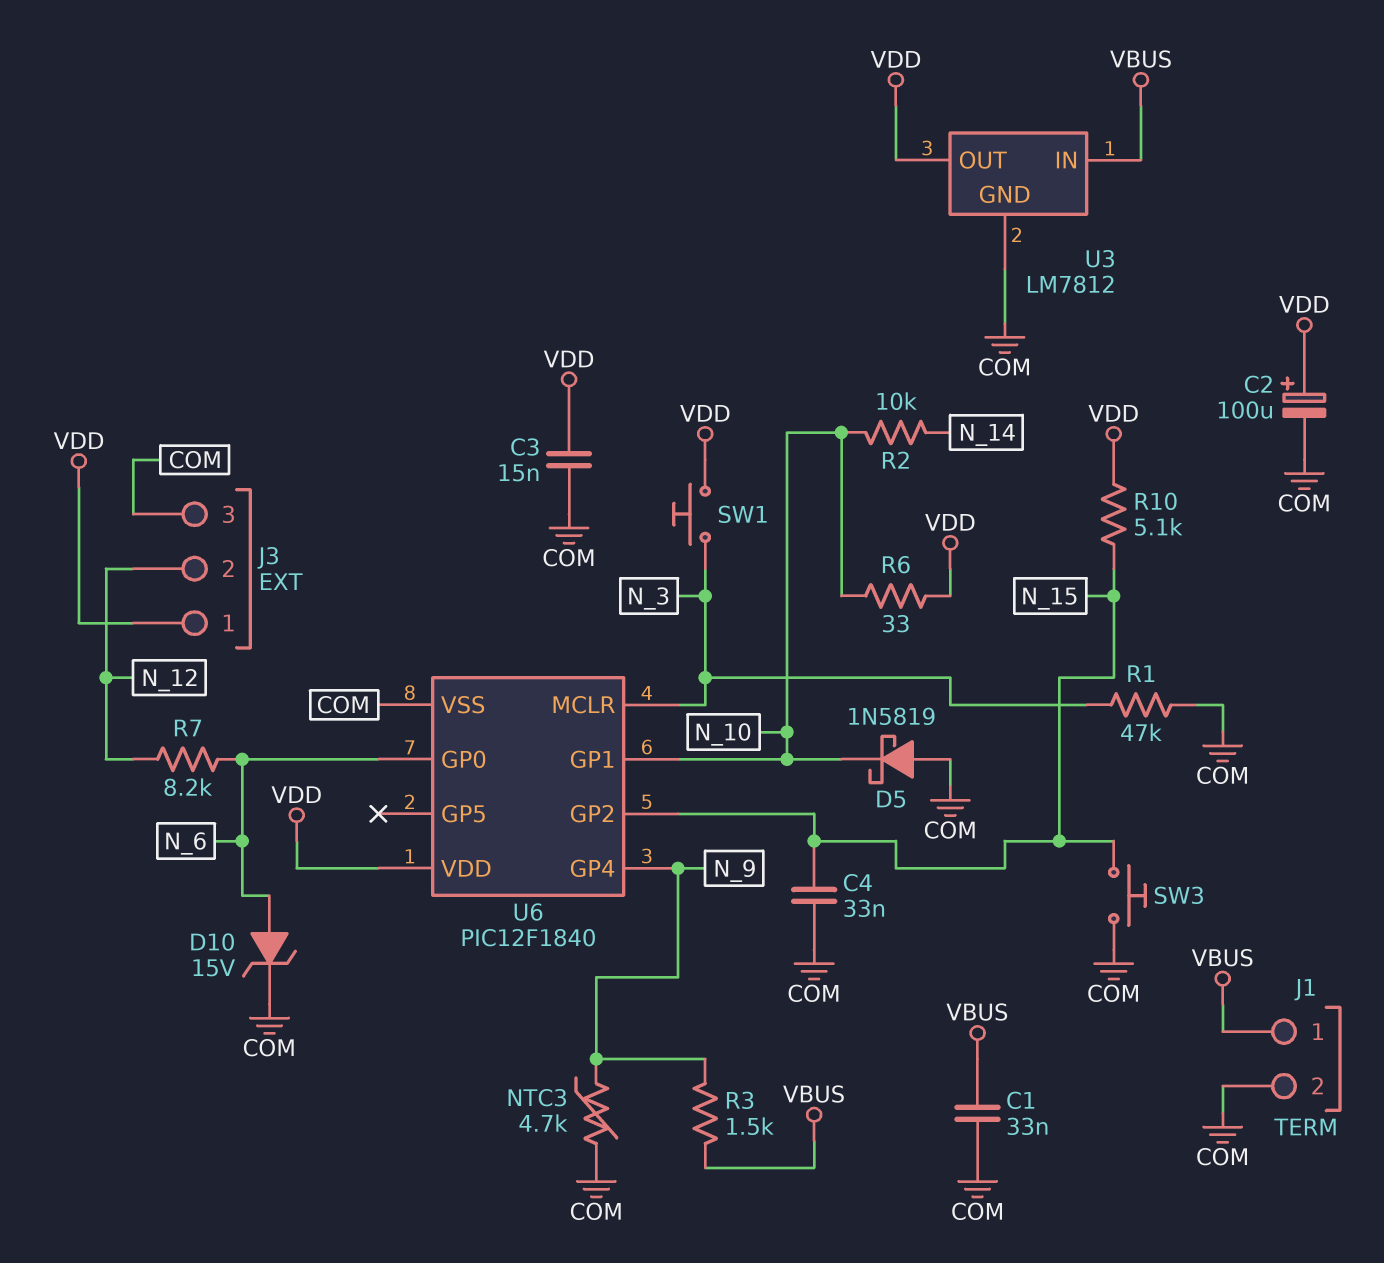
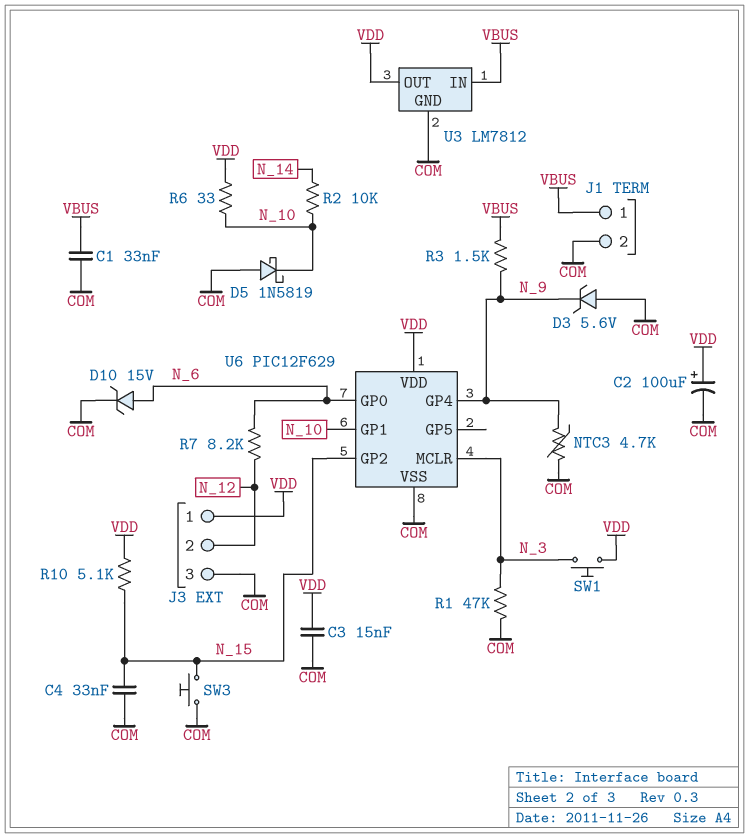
D3: none -> zener 5.6V (A COM, K N_9)
U6: PIC12F1840 -> PIC12F629

